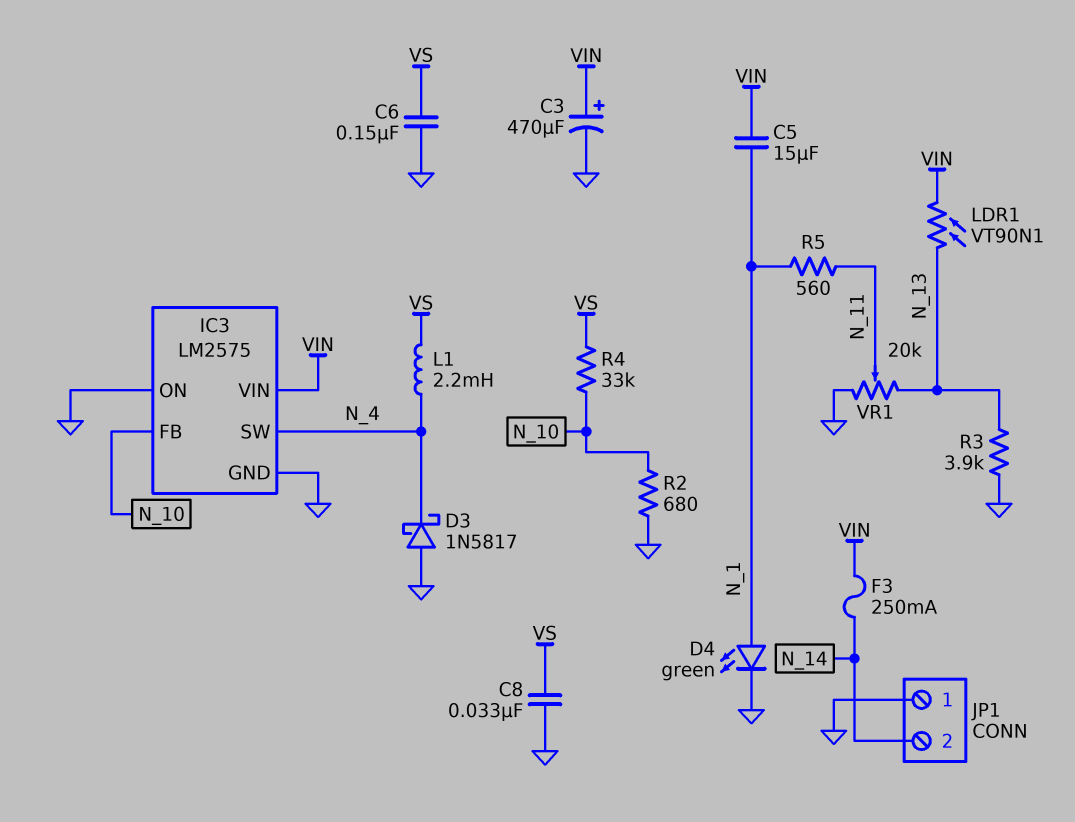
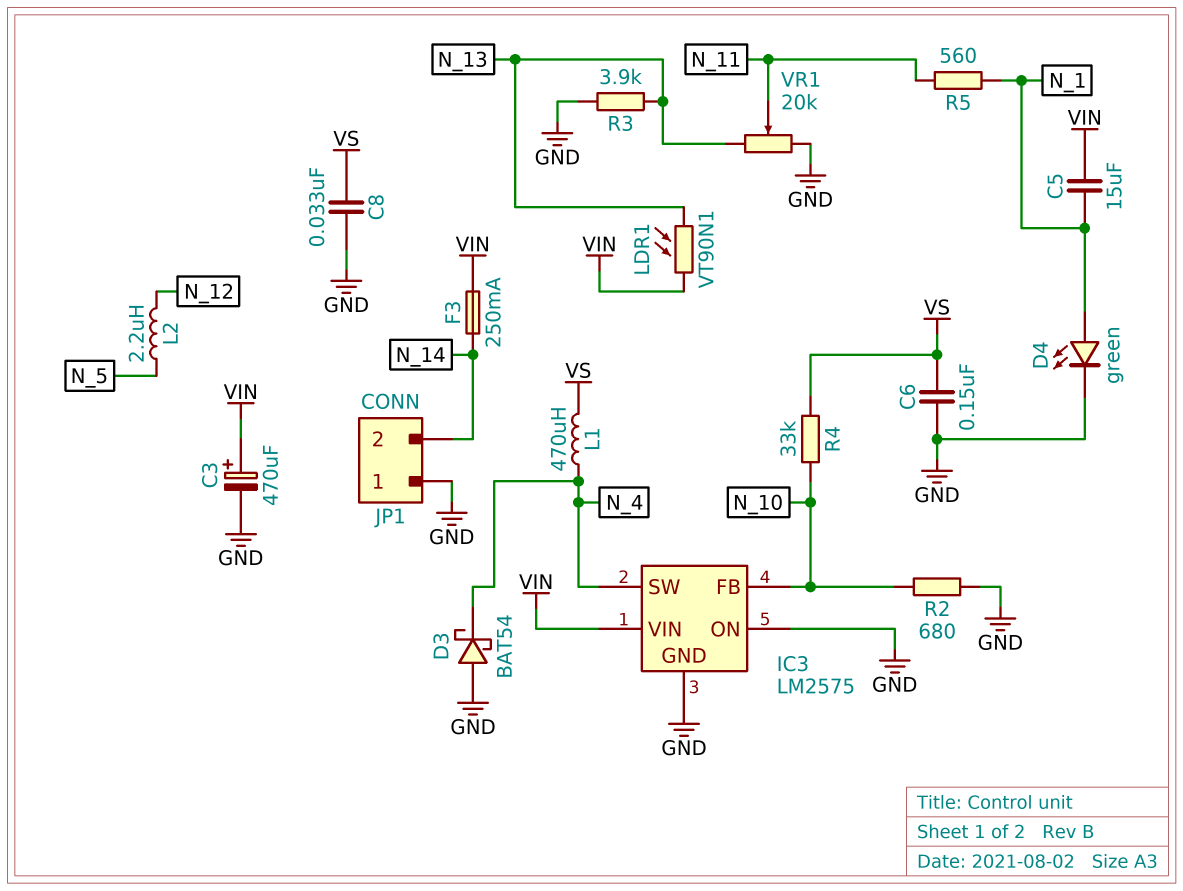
D3: schottky 1N5817 (A GND, K N_4) -> schottky BAT54 (A GND, K N_4)
L1: 2.2mH (N_4, VS) -> 470uH (N_4, VS)
L2: none -> 2.2uH (N_5, N_12)

